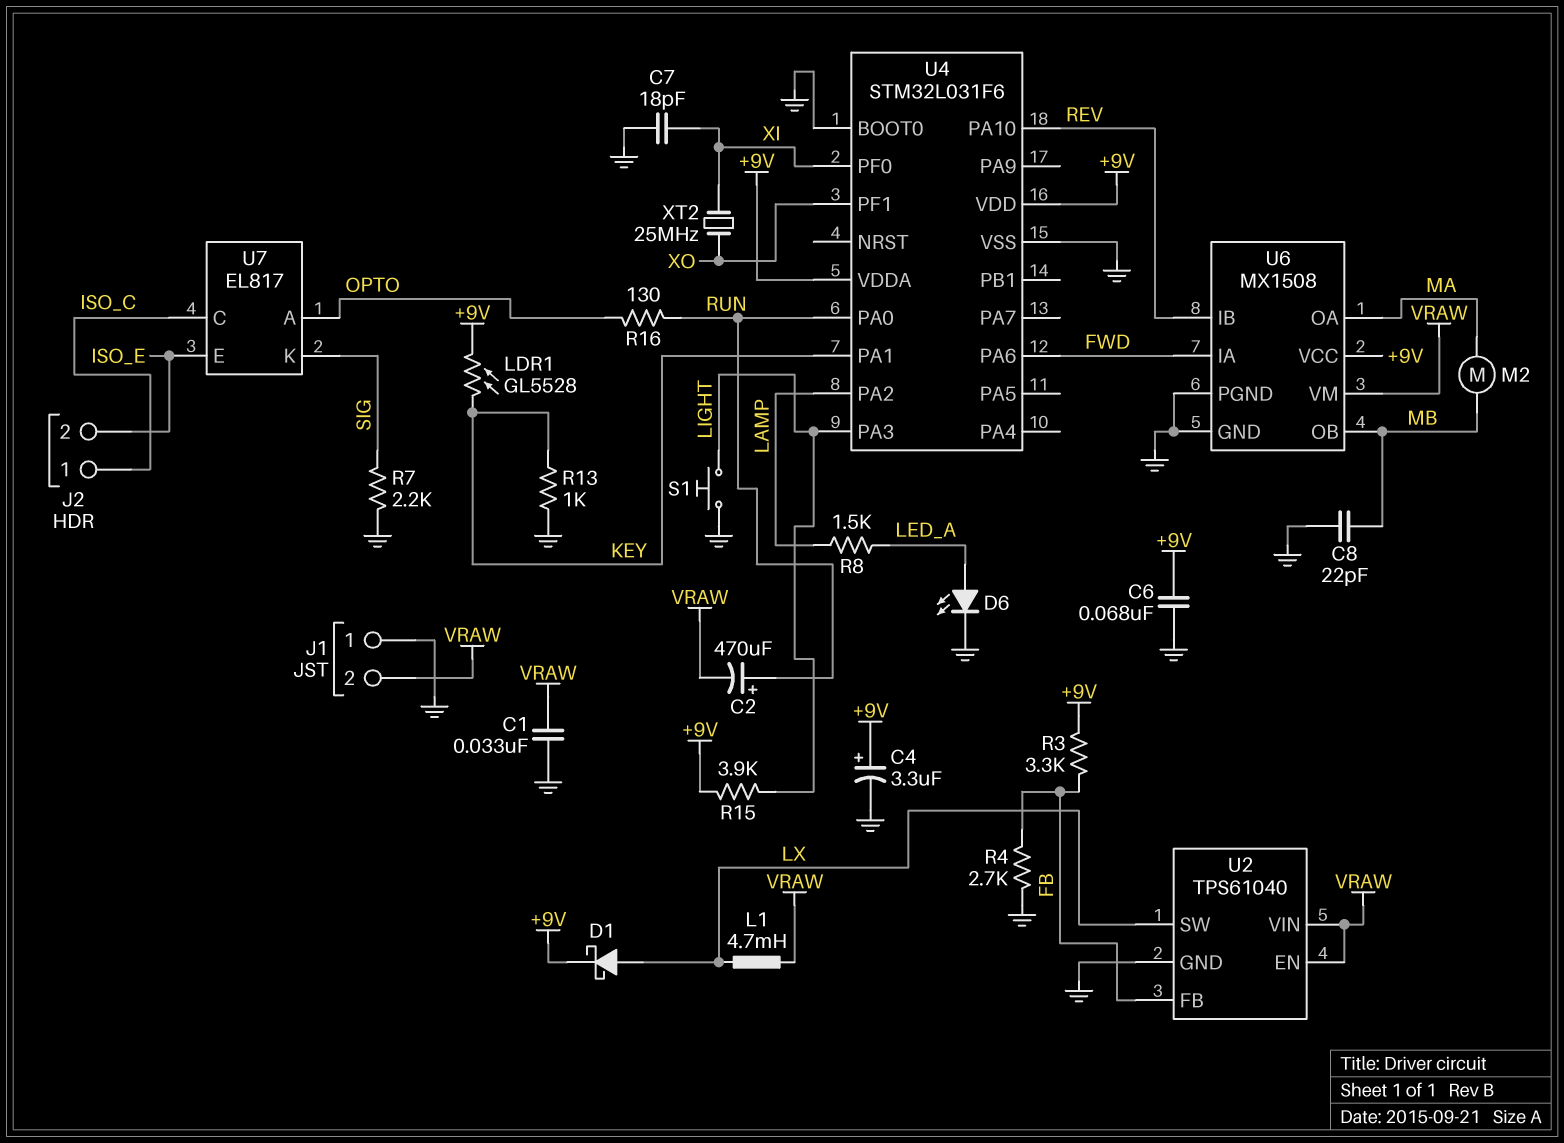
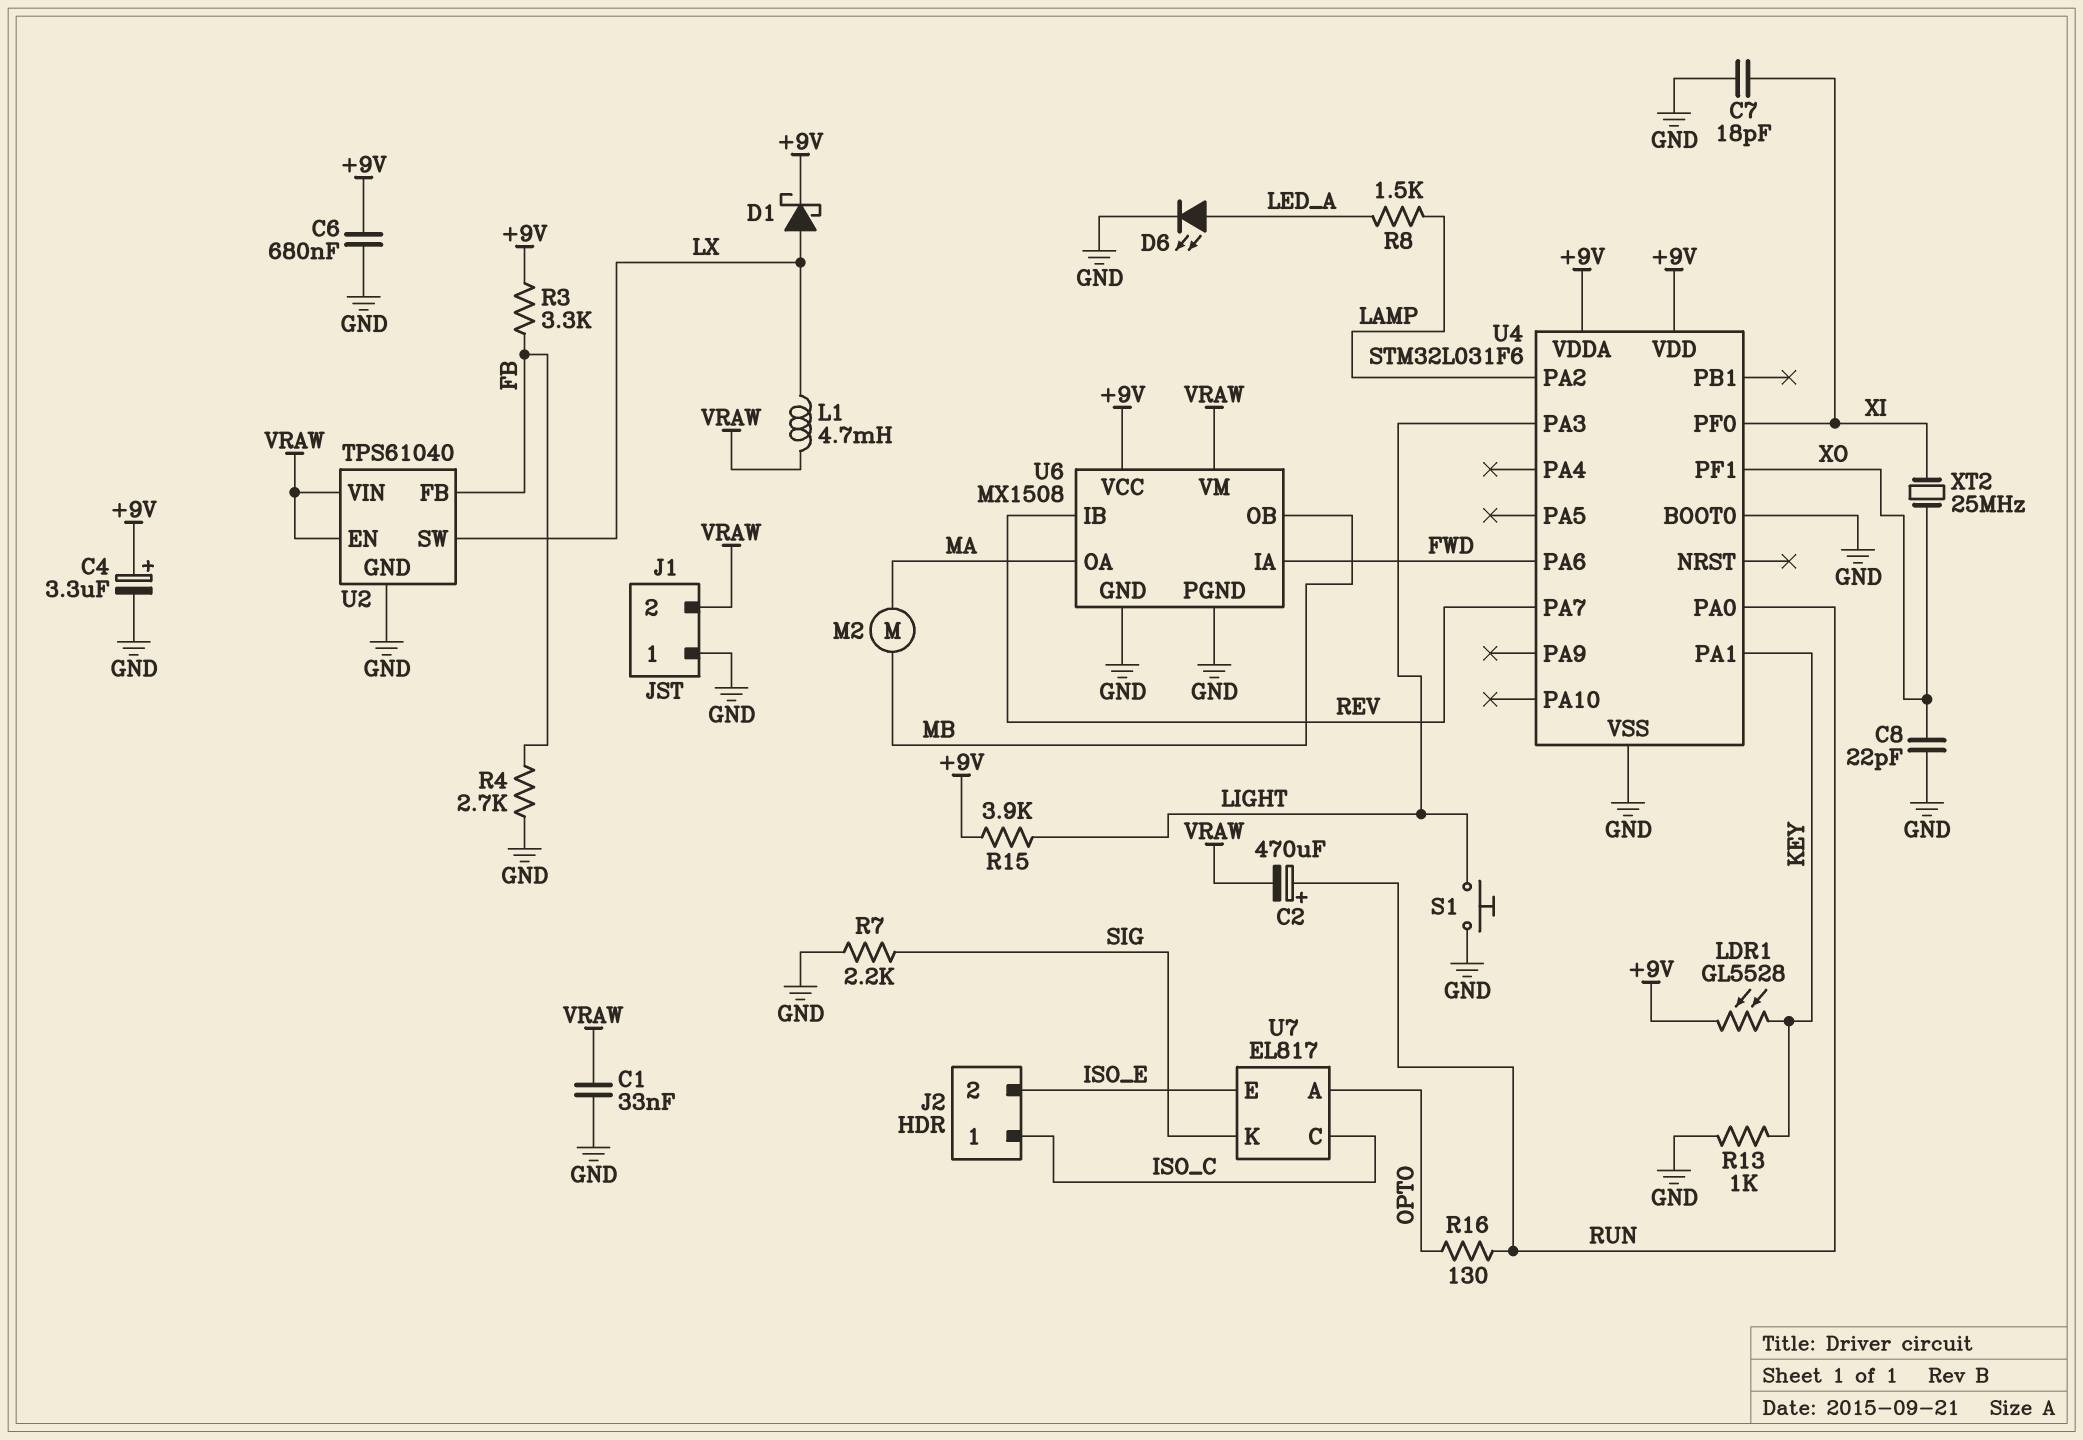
C6: 68nF (+9V, GND) -> 680nF (+9V, GND)
C8: 22pF (GND, MB) -> 22pF (GND, XO)
U4 pin PA7: none -> REV
U4 pin PA10: REV -> none

